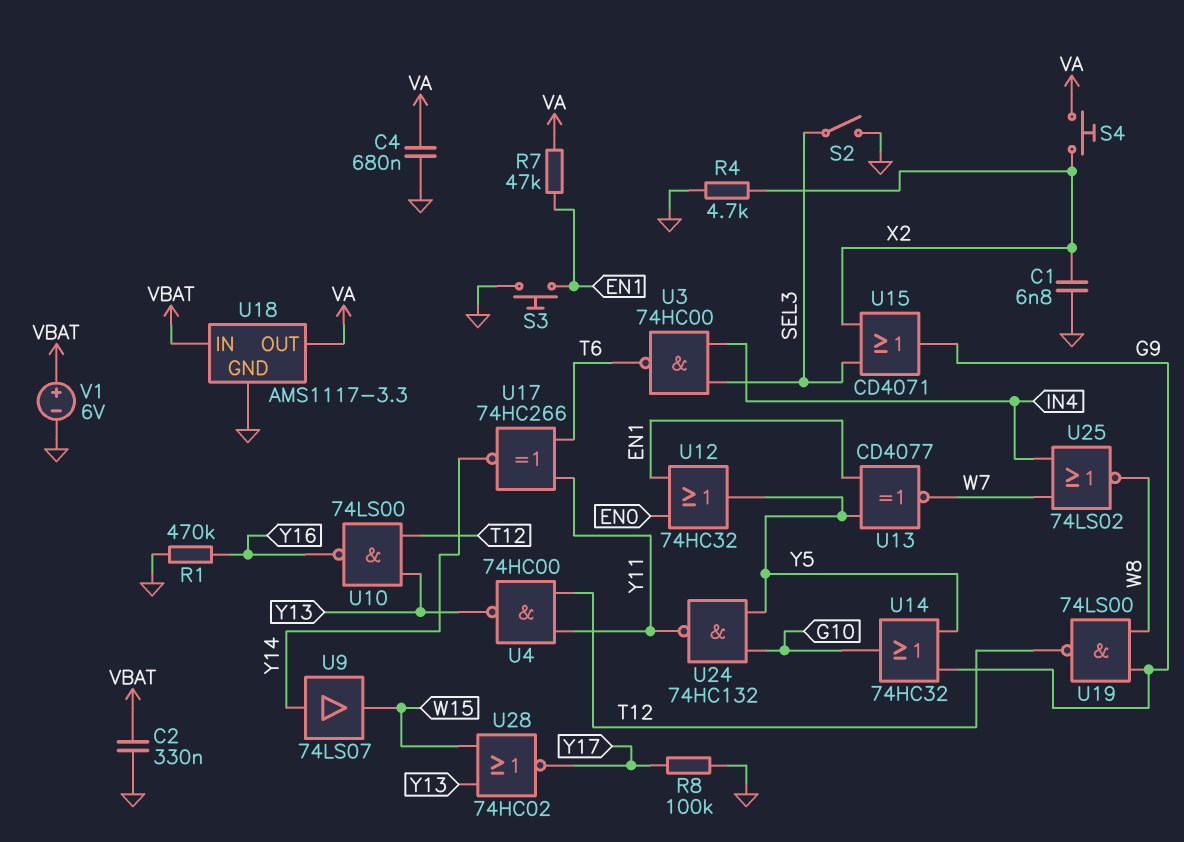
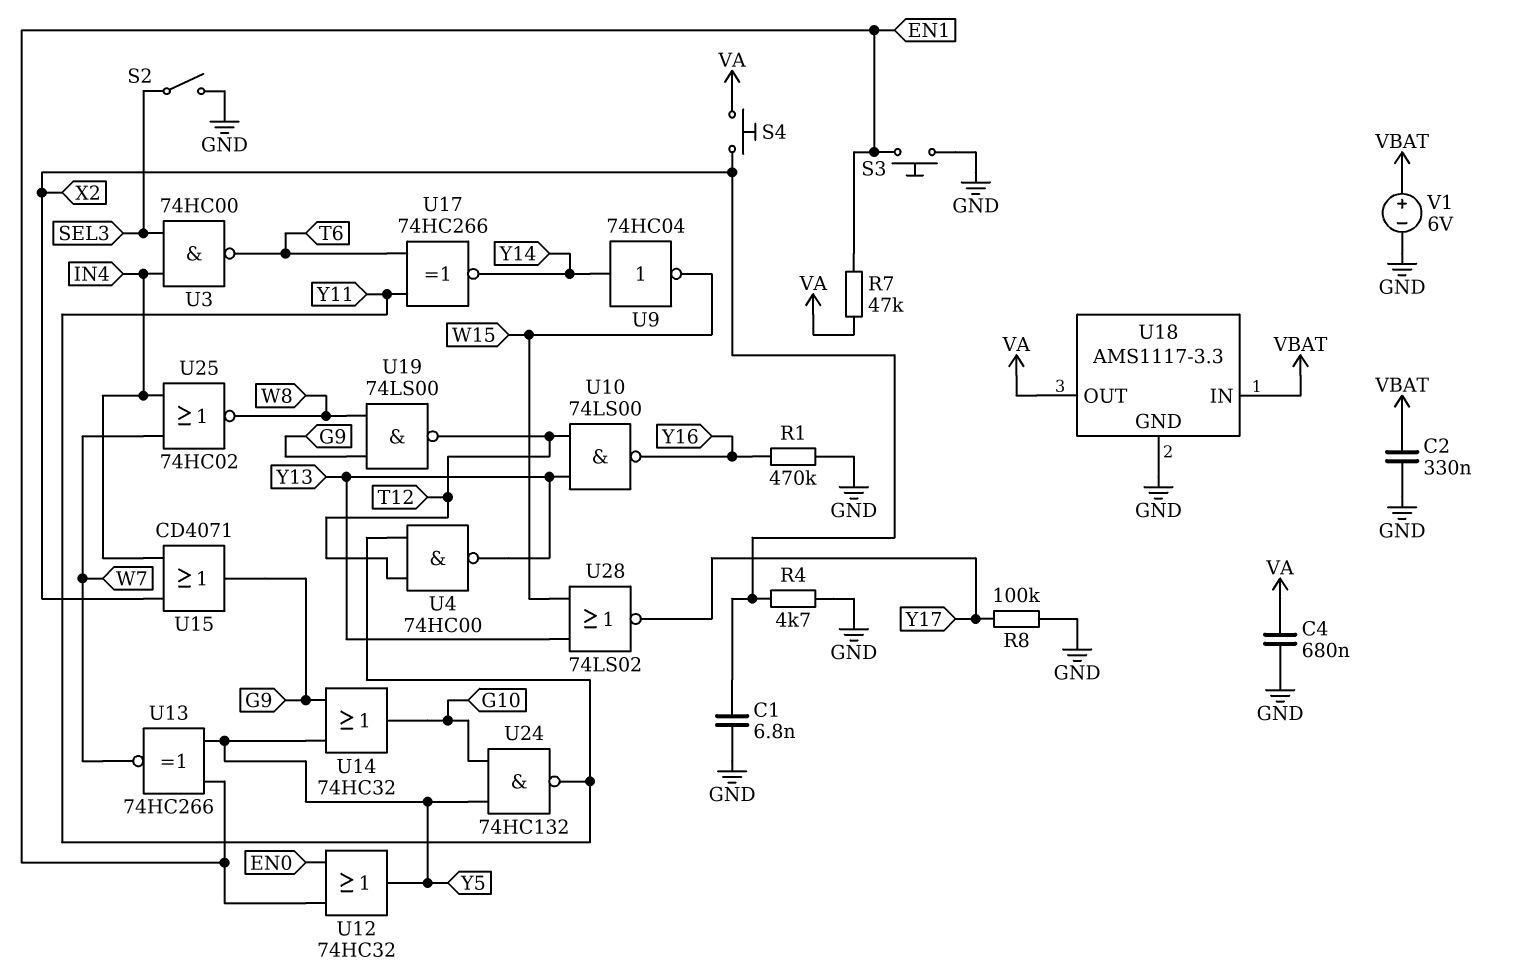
U9: buffer 74LS07 (in Y14, out W15) -> NOT 74HC04 (in Y14, out W15)
U13: XNOR CD4077 (in EN1, in Y5, out W7) -> XNOR 74HC266 (in EN1, in Y5, out W7)
U15: OR CD4071 (in SEL3, in X2, out G9) -> OR CD4071 (in IN4, in X2, out G9)
U25: NOR 74LS02 (in IN4, in W7, out W8) -> NOR 74HC02 (in IN4, in W7, out W8)
U28: NOR 74HC02 (in W15, in Y13, out Y17) -> NOR 74LS02 (in W15, in Y13, out Y17)

